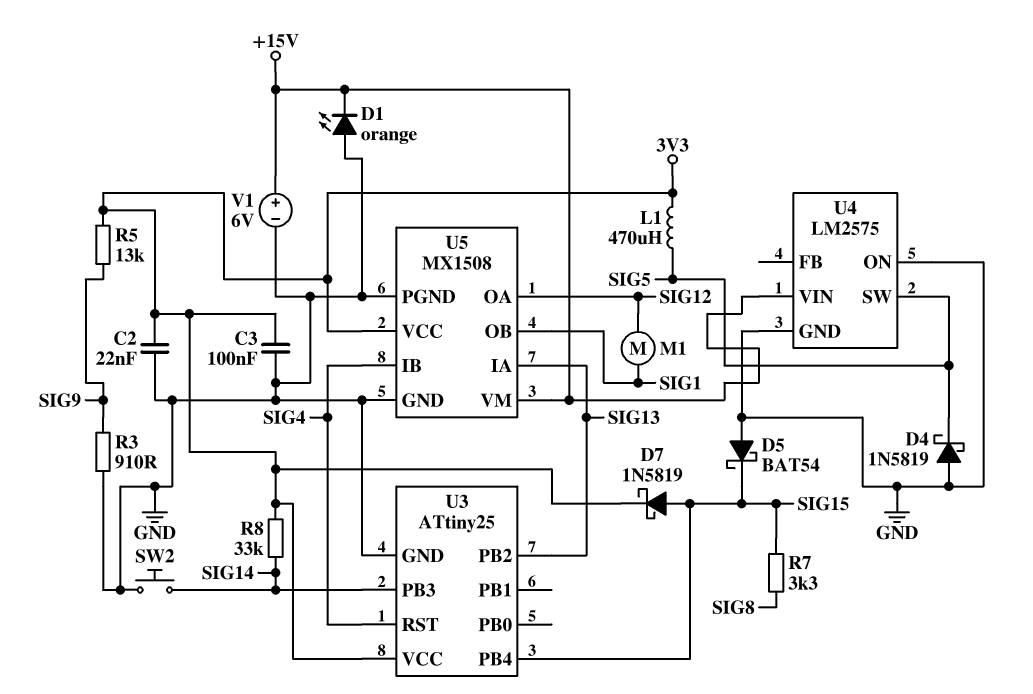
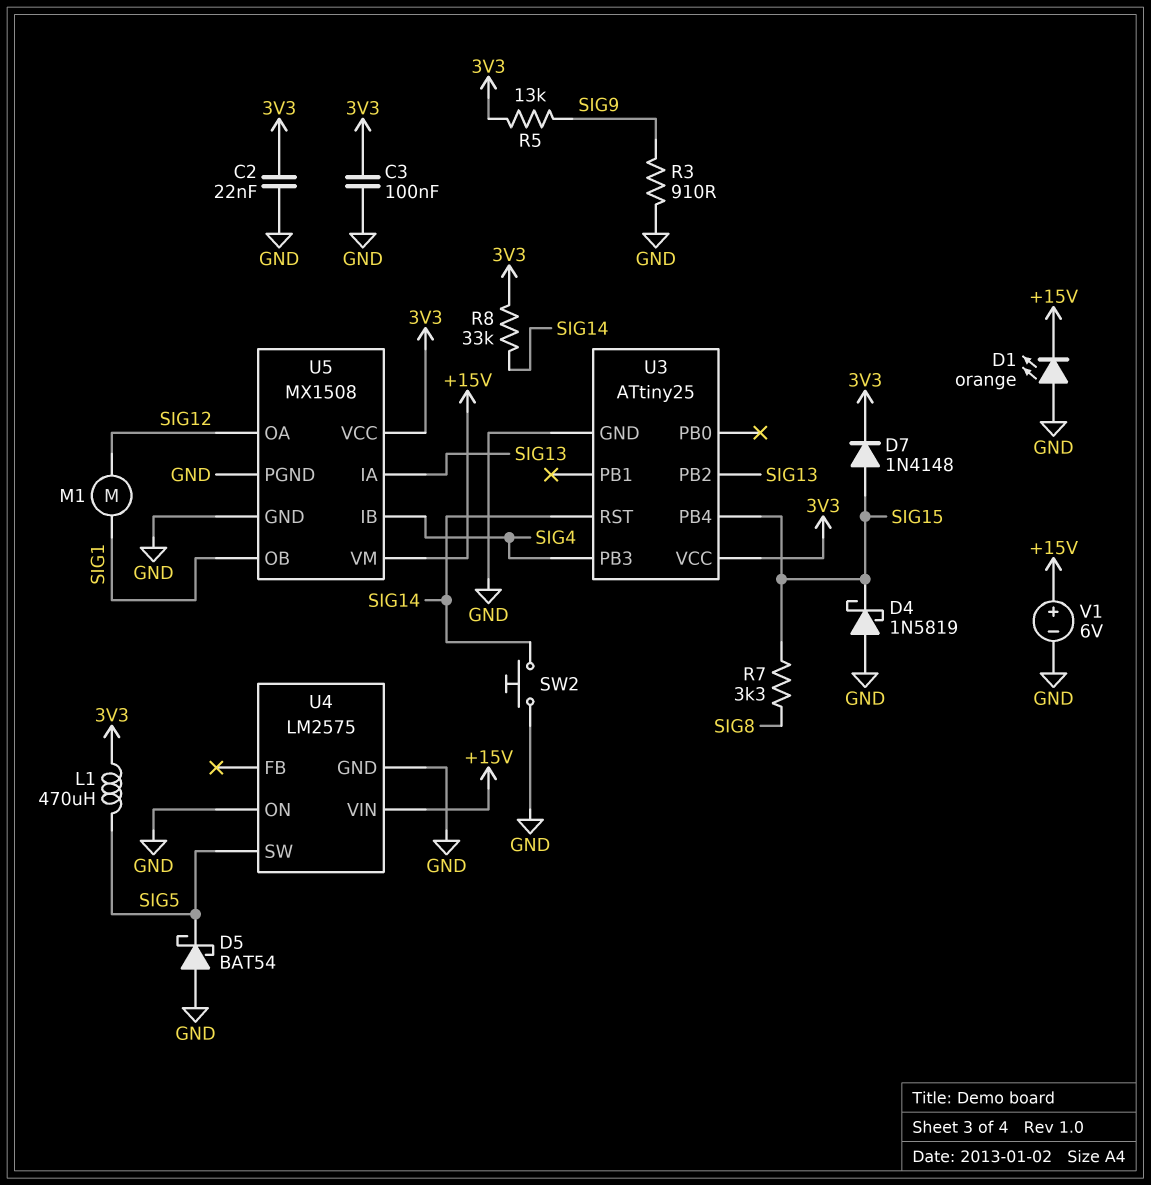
D4: schottky 1N5819 (A GND, K SIG5) -> schottky 1N5819 (A GND, K SIG15)
D5: schottky BAT54 (A GND, K SIG15) -> schottky BAT54 (A GND, K SIG5)
D7: schottky 1N5819 (A SIG15, K 3V3) -> diode 1N4148 (A SIG15, K 3V3)
U3 pin PB3: SIG14 -> SIG4
U3 pin RST: SIG4 -> SIG14

